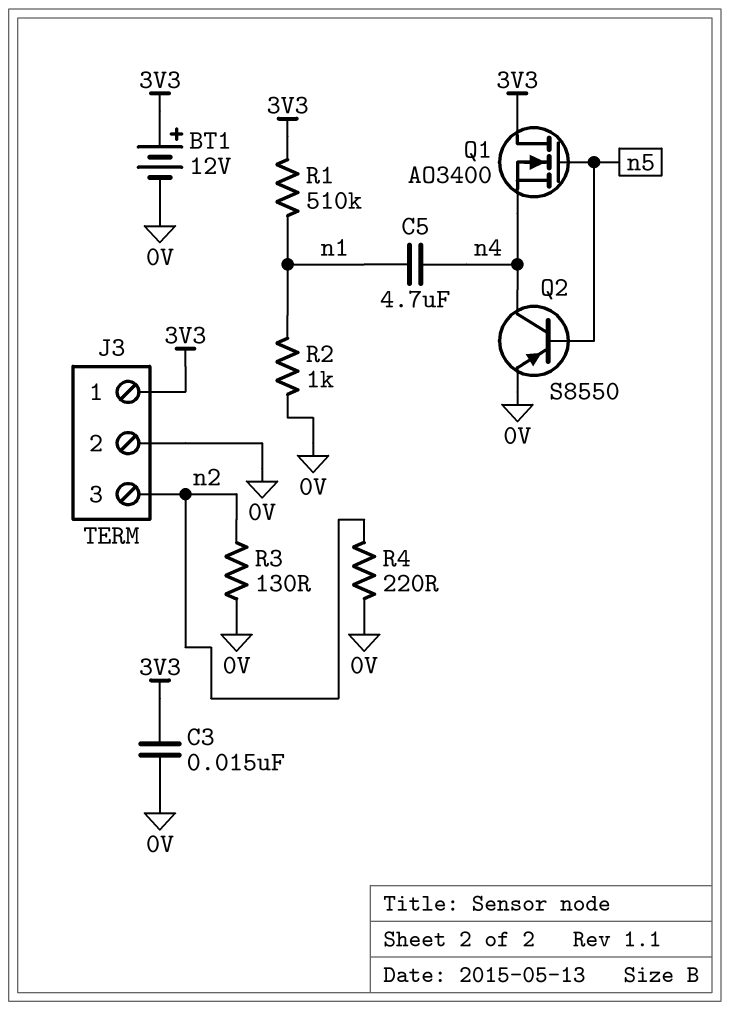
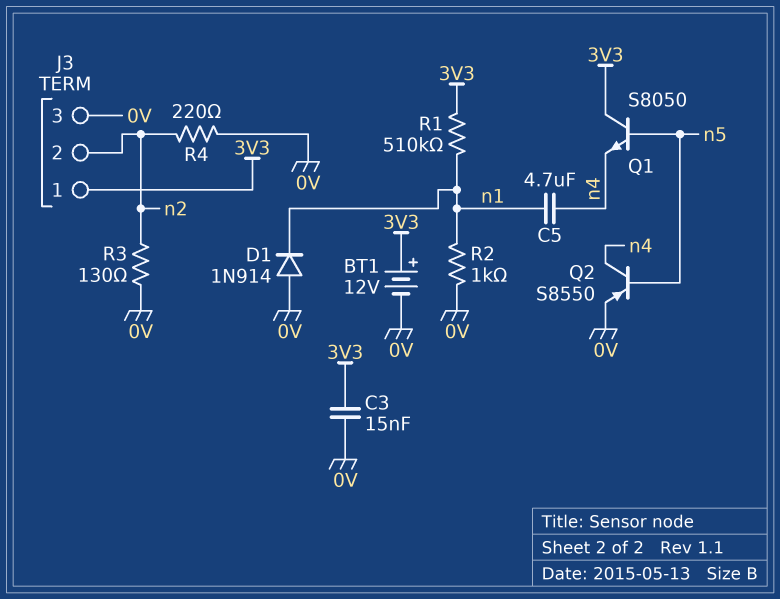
D1: none -> diode 1N914 (A 0V, K n1)
J3 pin 2: 0V -> n2
J3 pin 3: n2 -> 0V
Q1: NMOS AO3400 (G n5, D 3V3, S n4) -> NPN S8050 (B n5, C 3V3, E n4)

